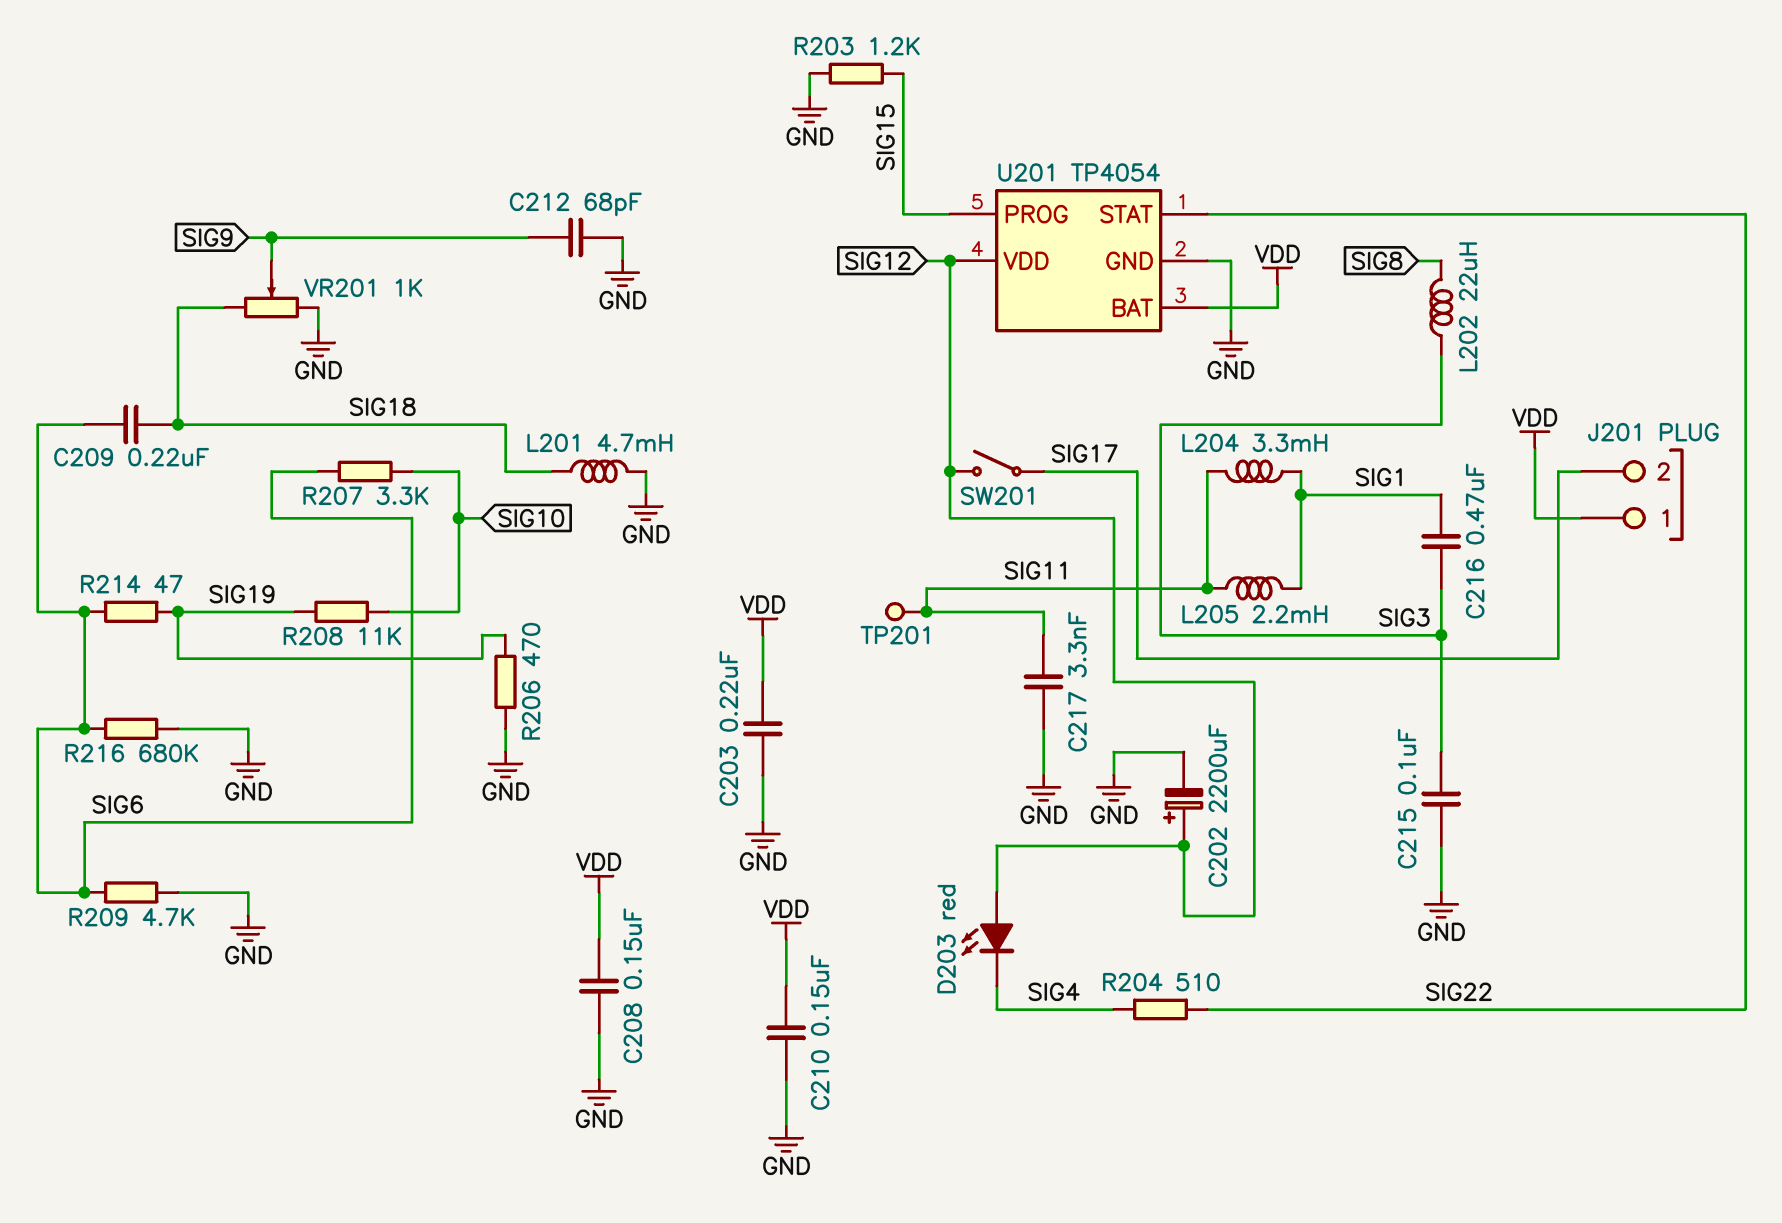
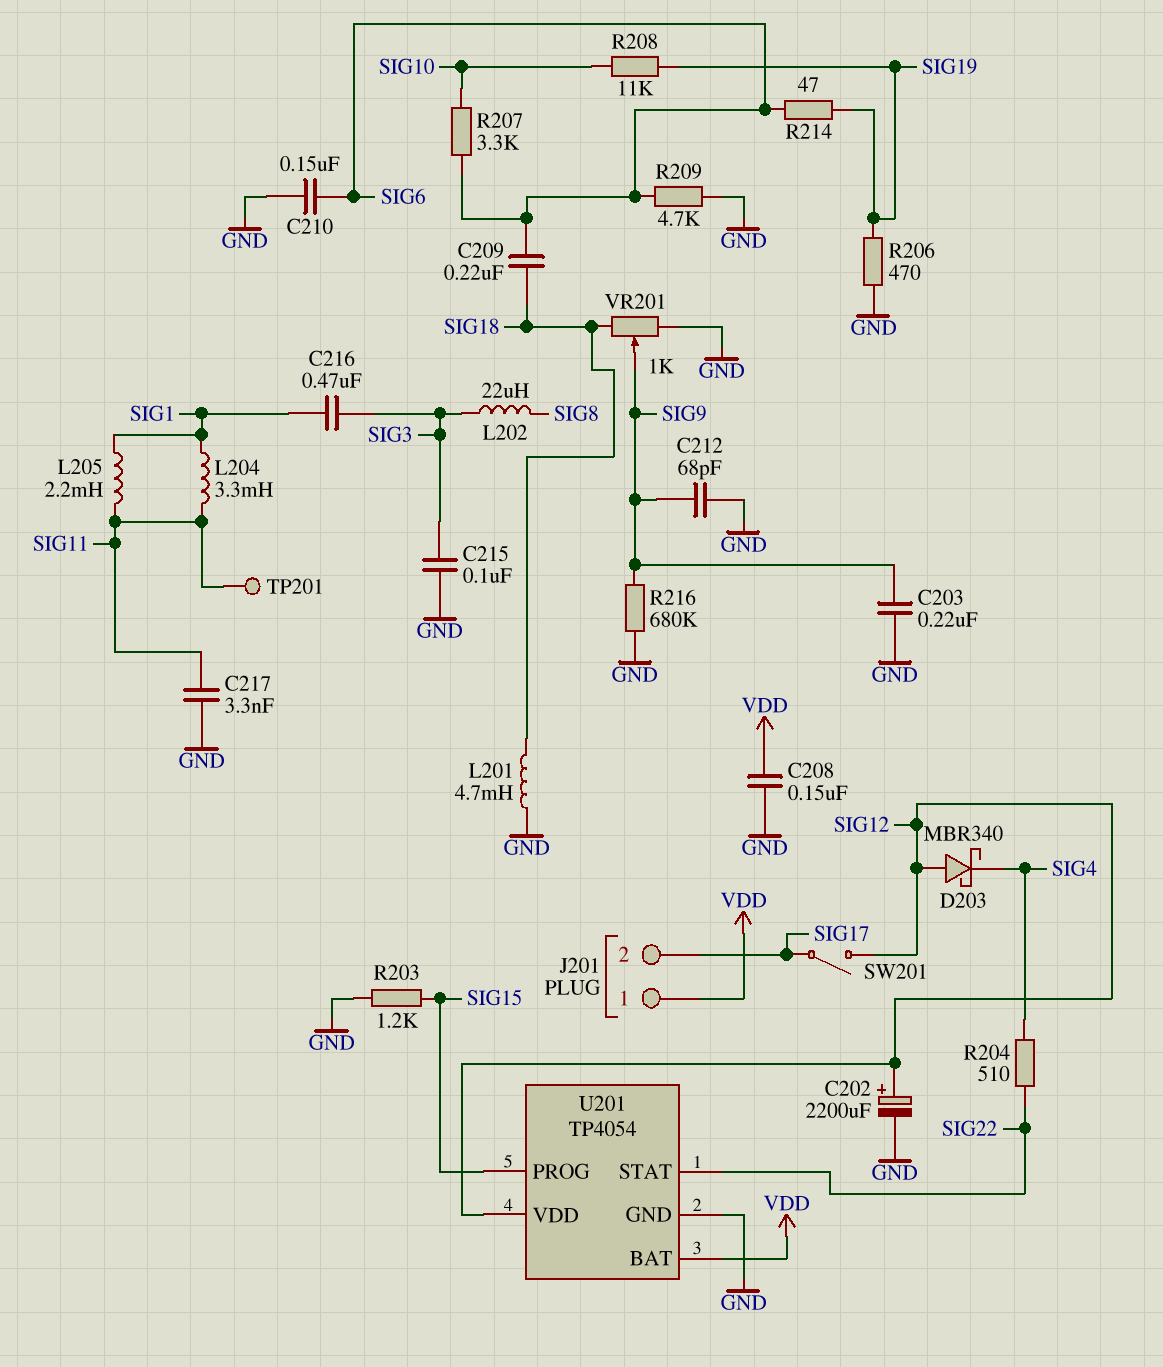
C203: 220nF (GND, VDD) -> 220nF (GND, SIG9)
C210: 150nF (GND, VDD) -> 150nF (GND, SIG6)
D203: LED red (A SIG12, K SIG4) -> schottky MBR340 (A SIG12, K SIG4)
R216: 680k (GND, SIG6) -> 680k (GND, SIG9)

